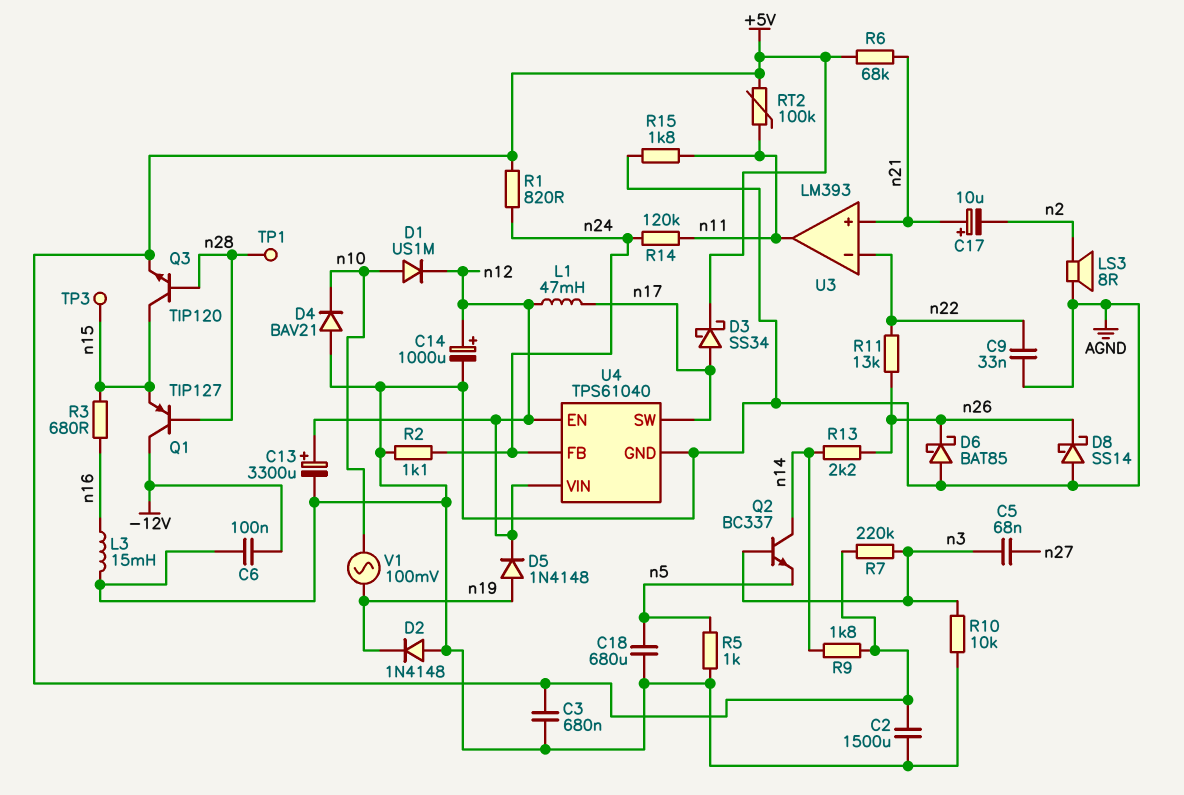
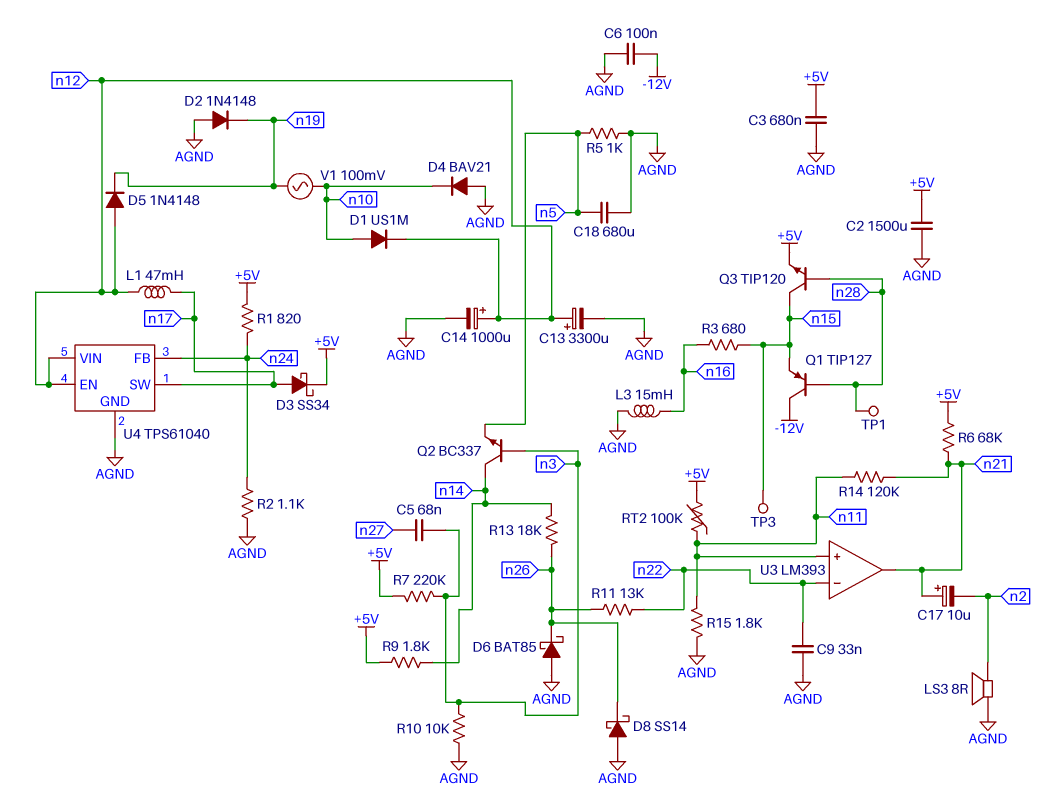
D5: diode 1N4148 (A n19, K n12) -> diode 1N4148 (A n12, K n19)
R13: 2.2k (n14, n26) -> 18k (n14, n26)
R14: 120k (n11, n24) -> 120k (n11, n21)
U3 pin in+: n21 -> n11
U3 pin out: n11 -> n21

